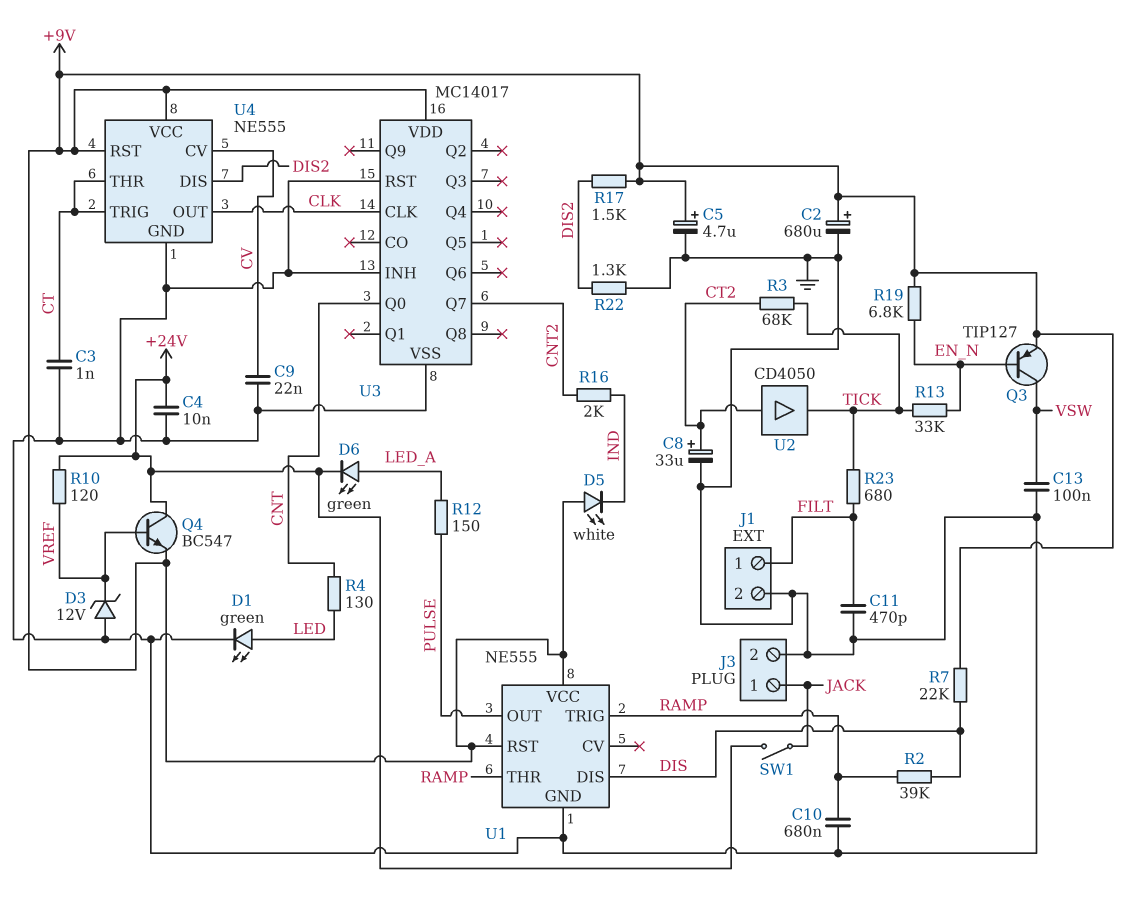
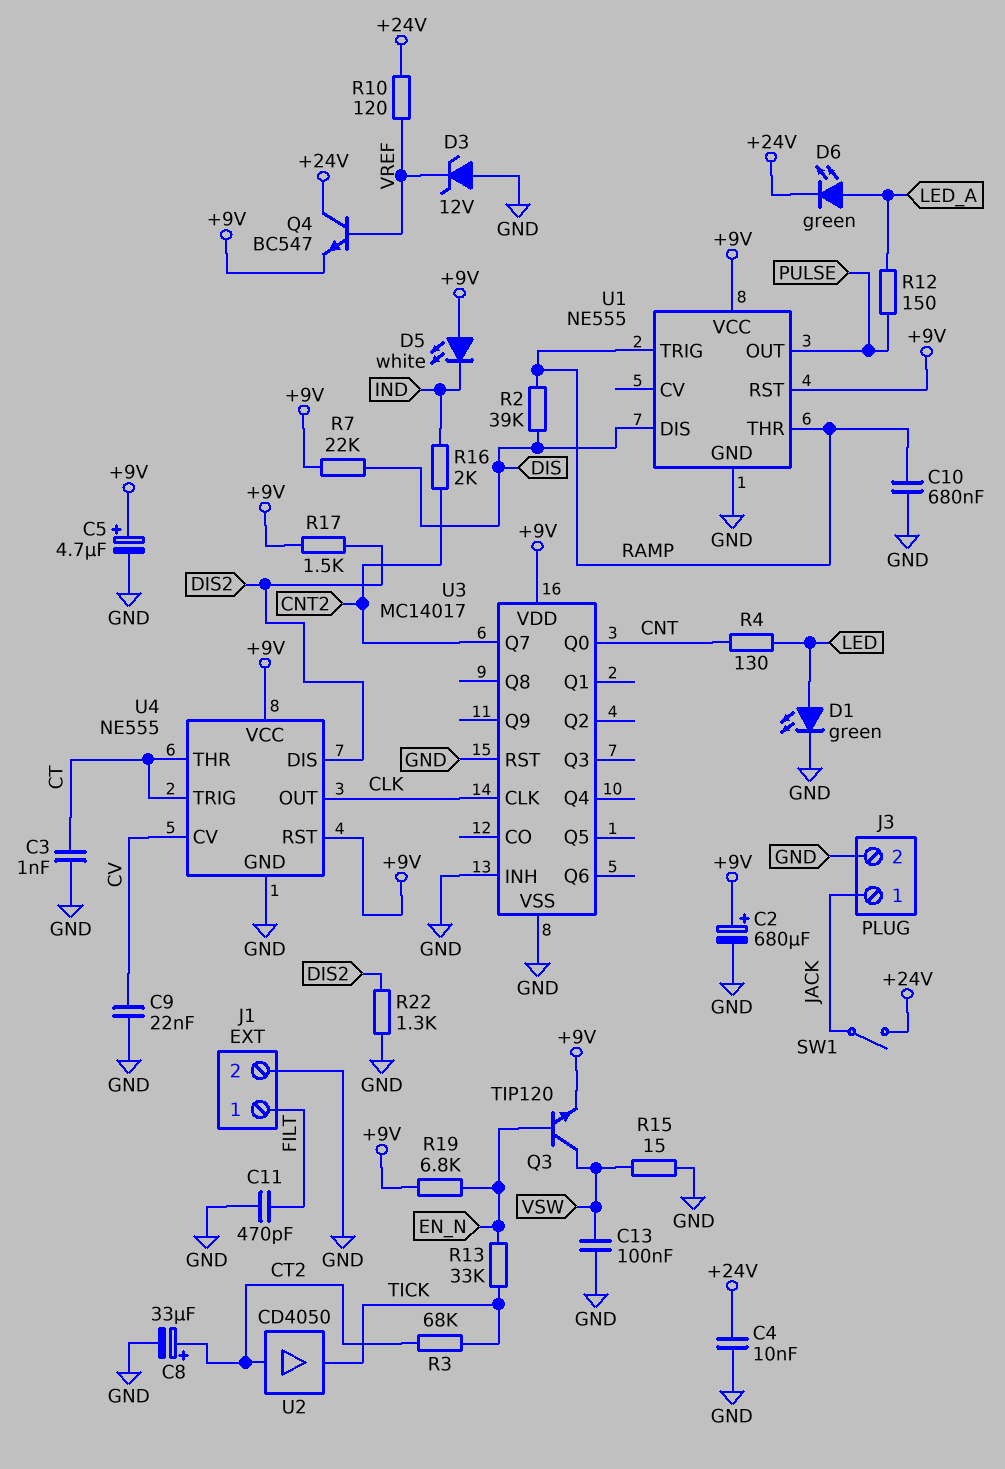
Q3: PNP TIP127 (B EN_N, C VSW, E +9V) -> NPN TIP120 (B EN_N, C VSW, E +9V)
R15: none -> 15 (GND, VSW)
R23: 680 (FILT, TICK) -> none

